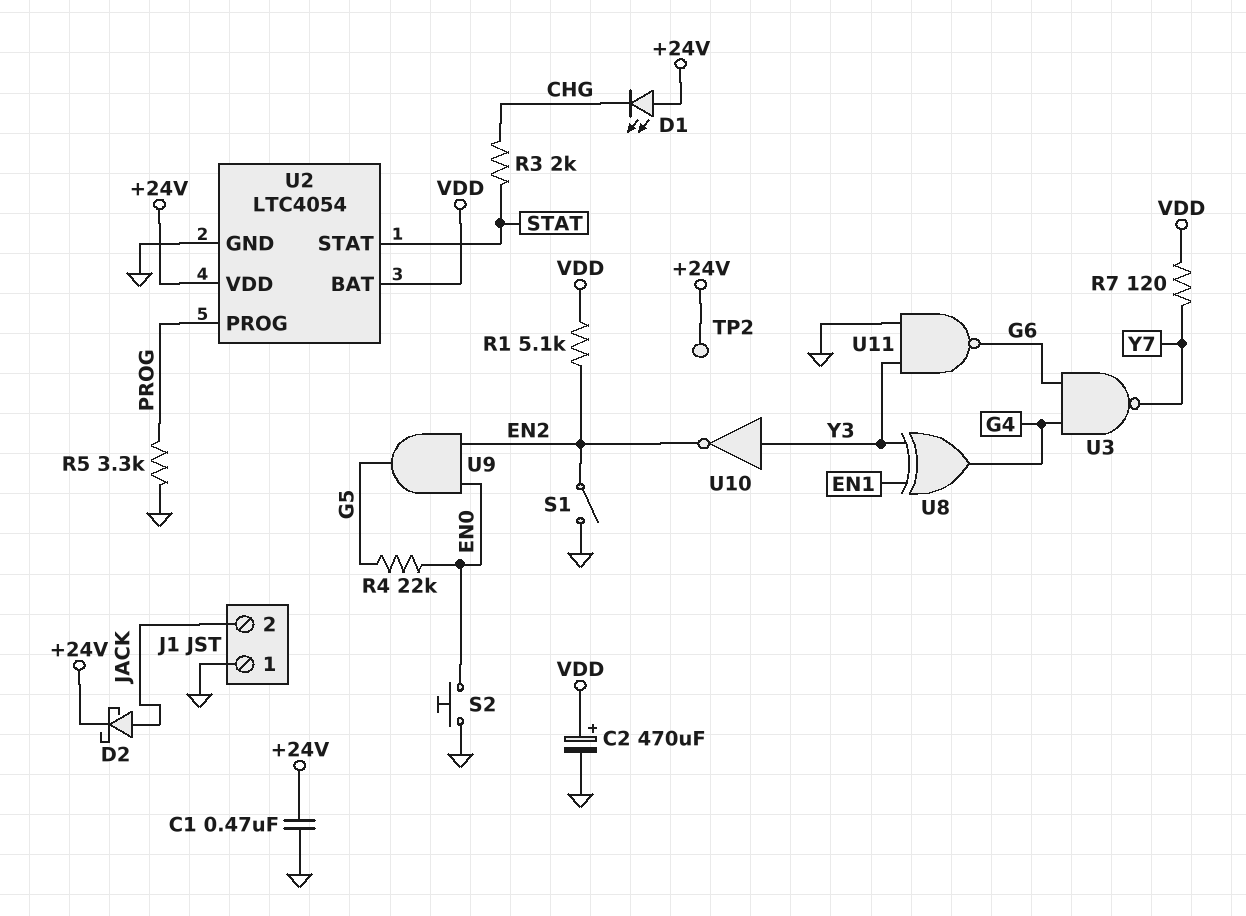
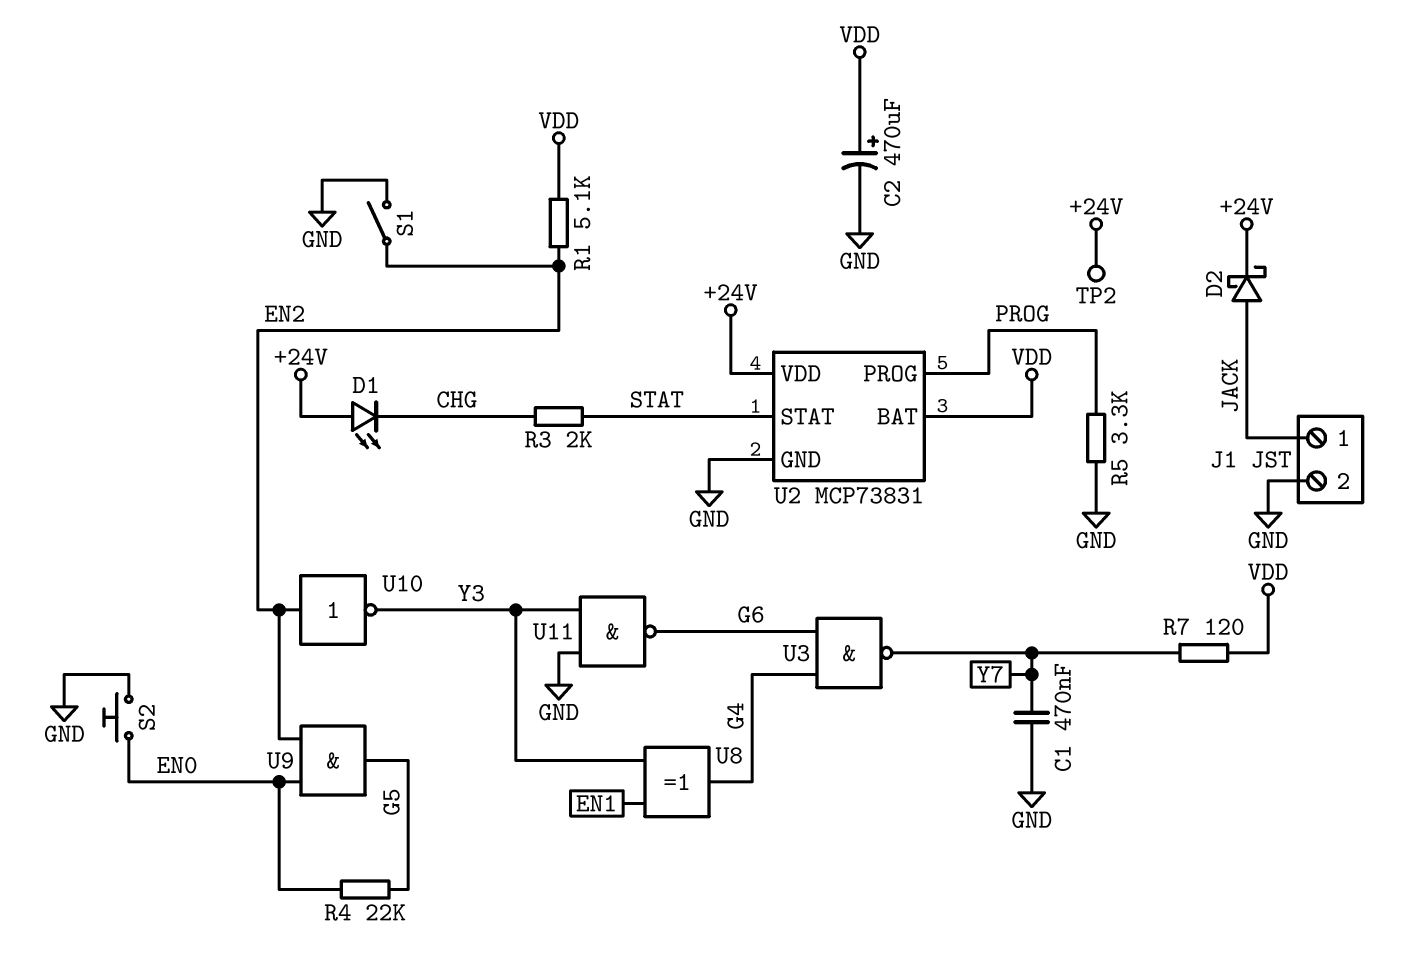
C1: 470nF (+24V, GND) -> 470nF (GND, Y7)
J1 pin 1: GND -> JACK
J1 pin 2: JACK -> GND
U2: LTC4054 -> MCP73831
U10: NOT (in Y3, out EN2) -> NOT (in EN2, out Y3)

